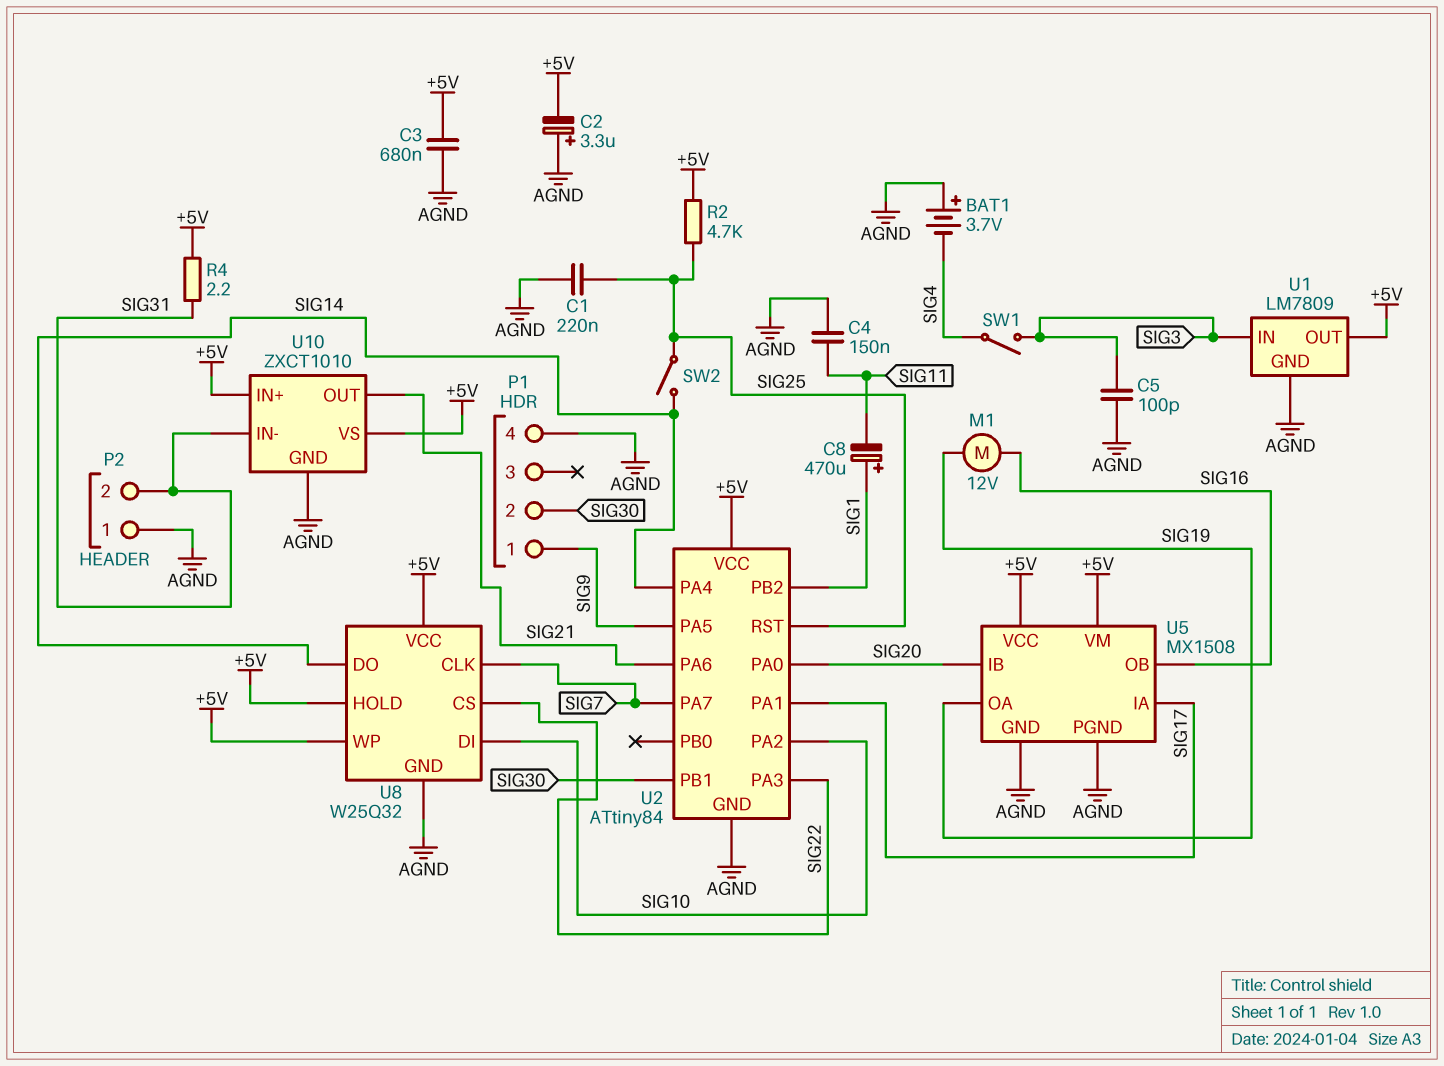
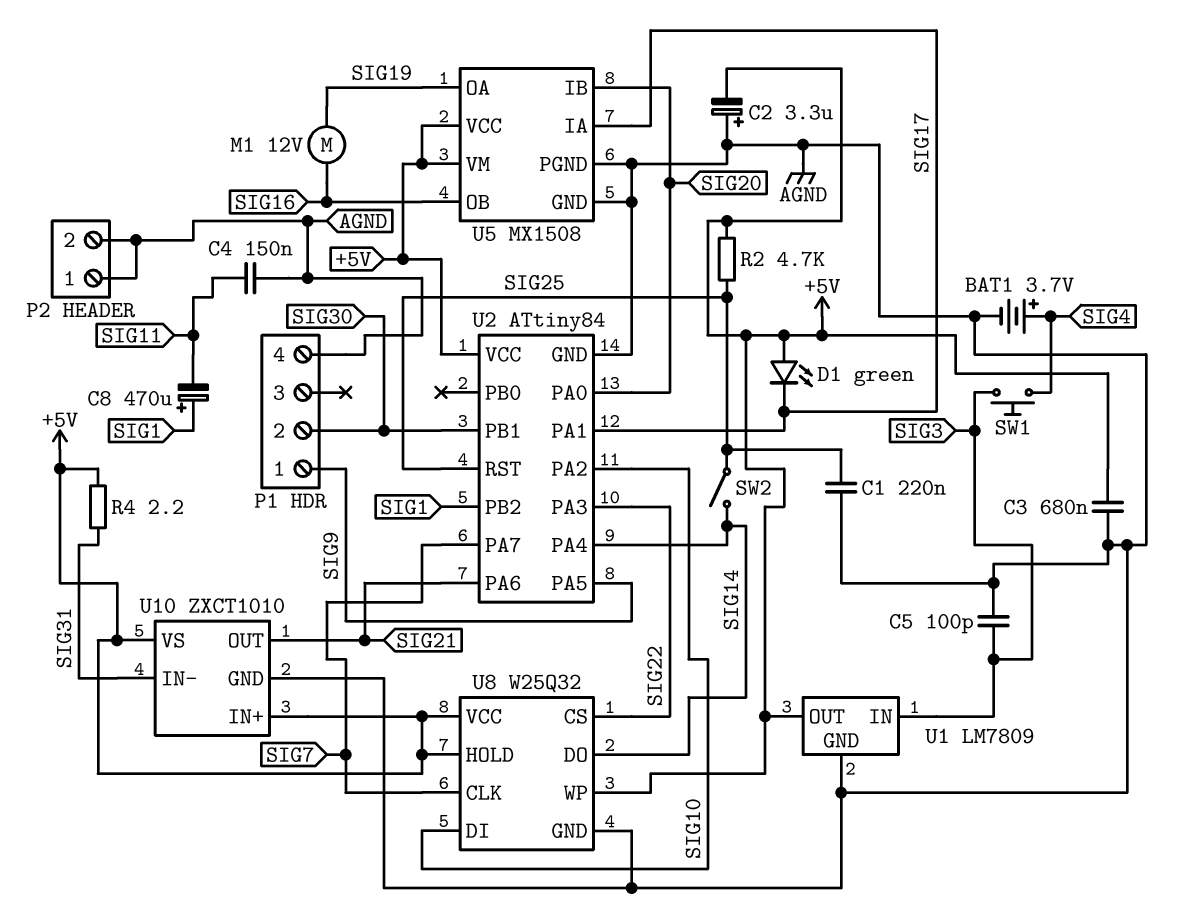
BAT1: 3.7V (plus AGND, minus SIG4) -> 3.7V (plus SIG4, minus AGND)
D1: none -> LED green (A +5V, K SIG17)
P2 pin 2: SIG31 -> AGND
SW1: switch (SIG3, SIG4) -> button (SIG3, SIG4)

